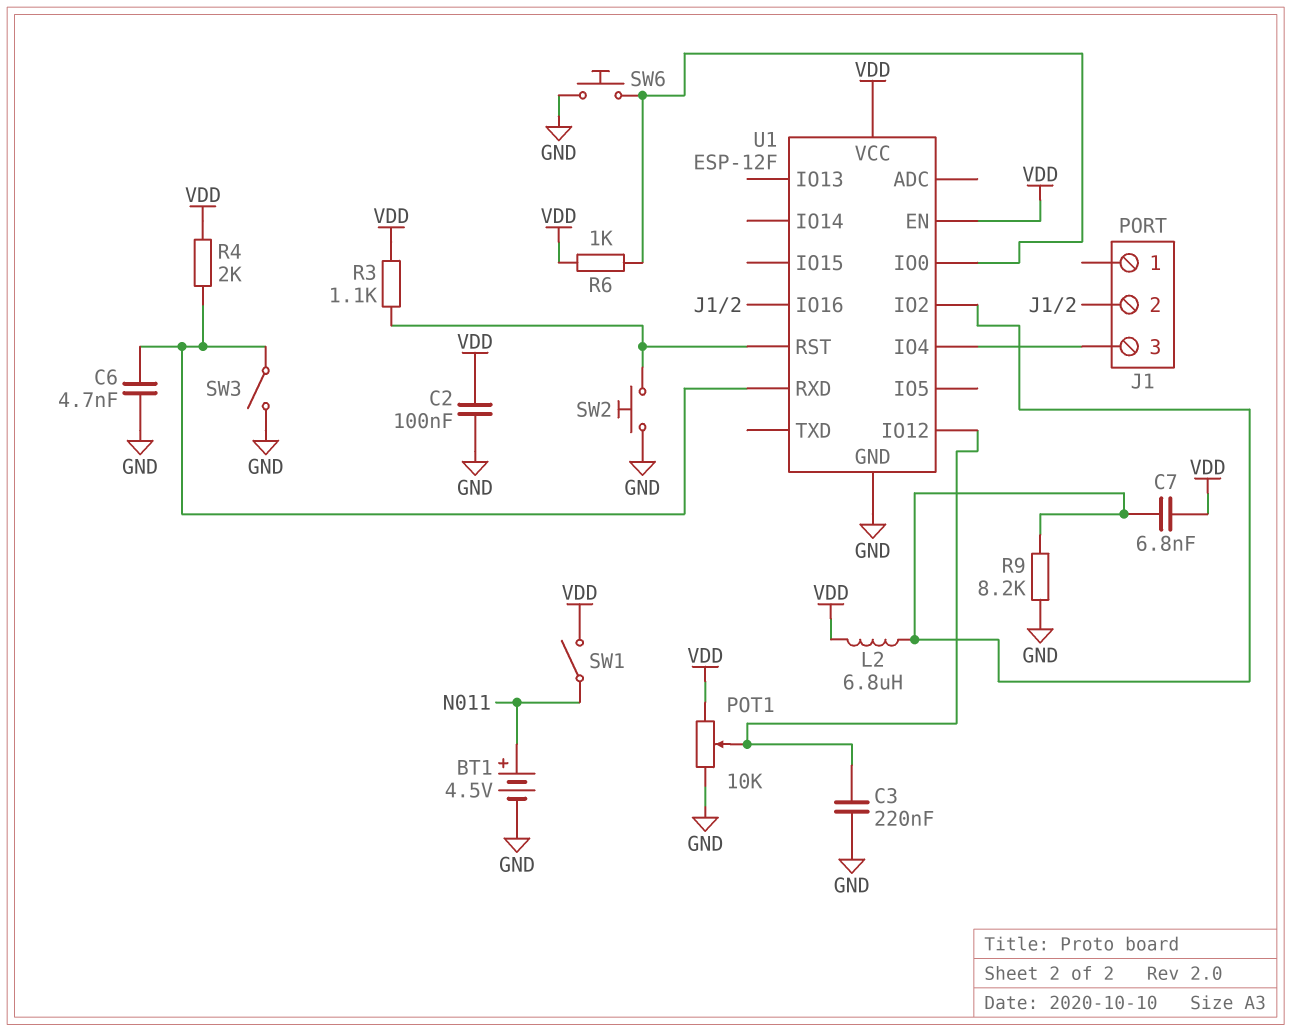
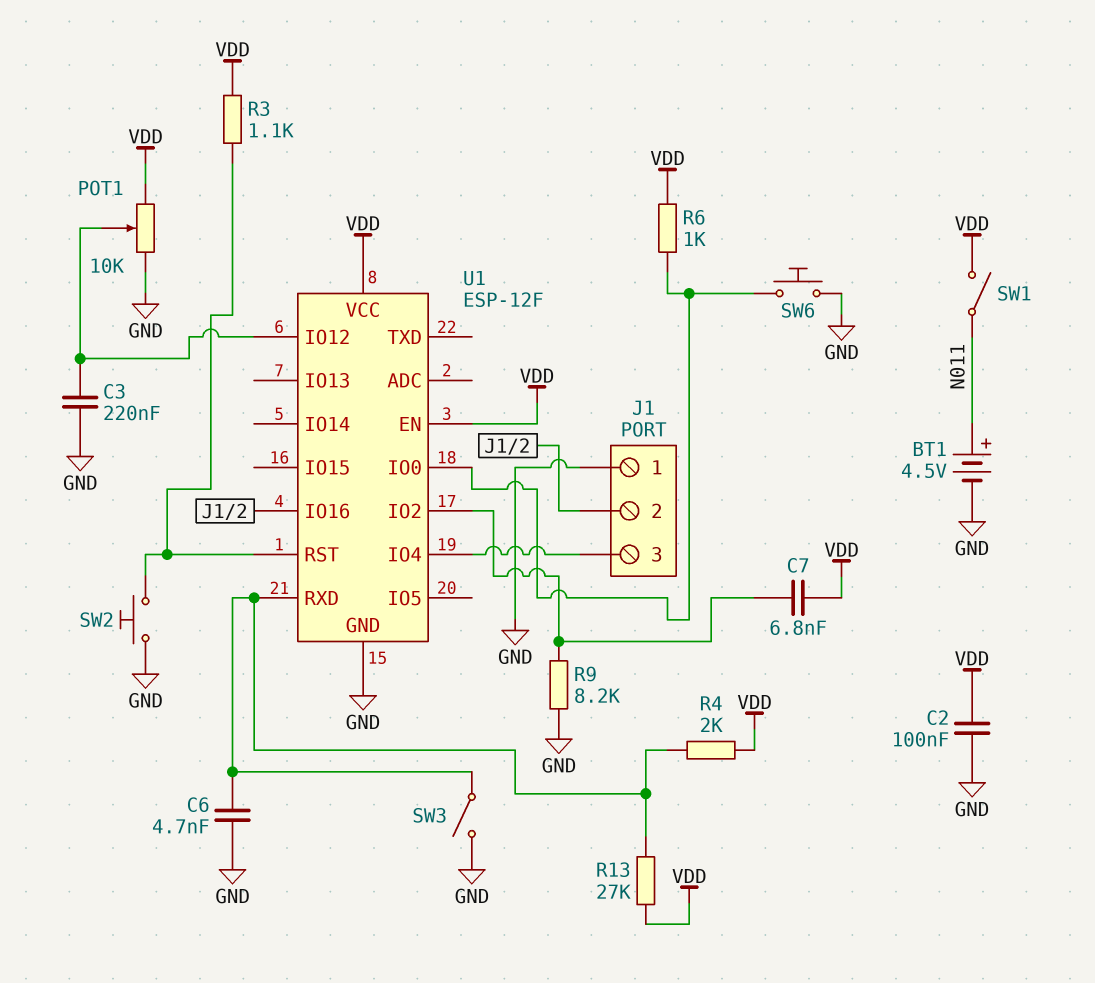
J1 pin 1: none -> GND
L2: 6.8uH (U1/IO2, VDD) -> none
R13: none -> 27k (U1/RXD, VDD)

